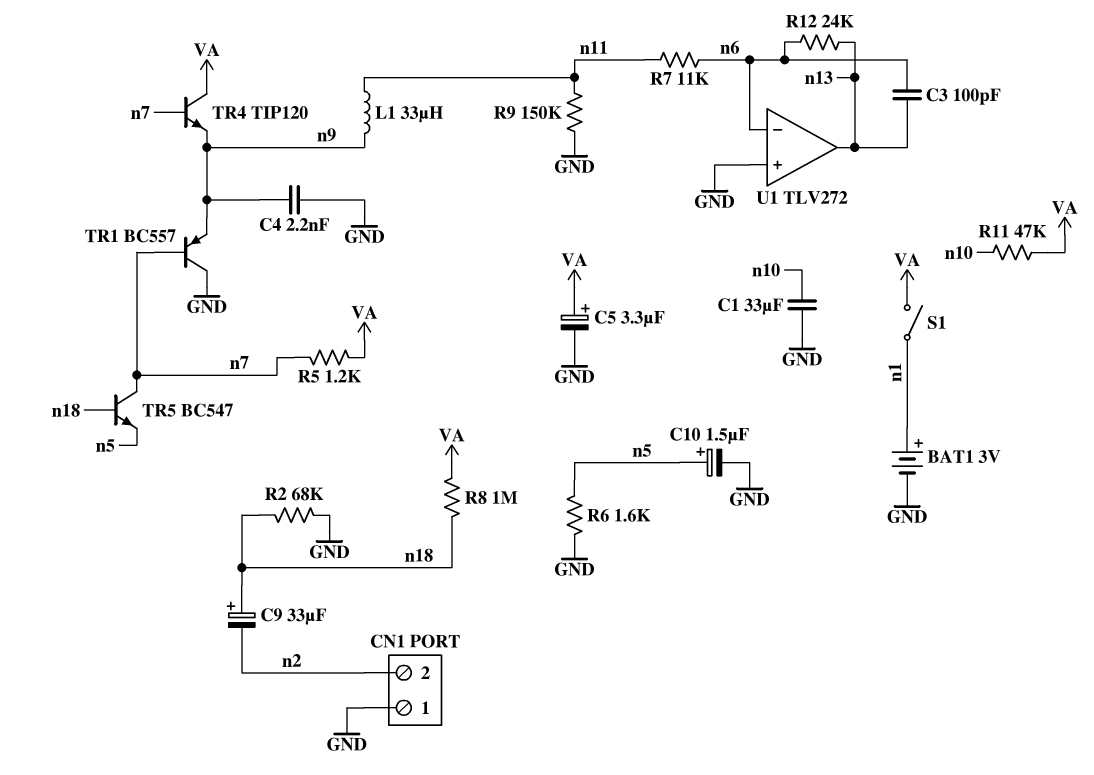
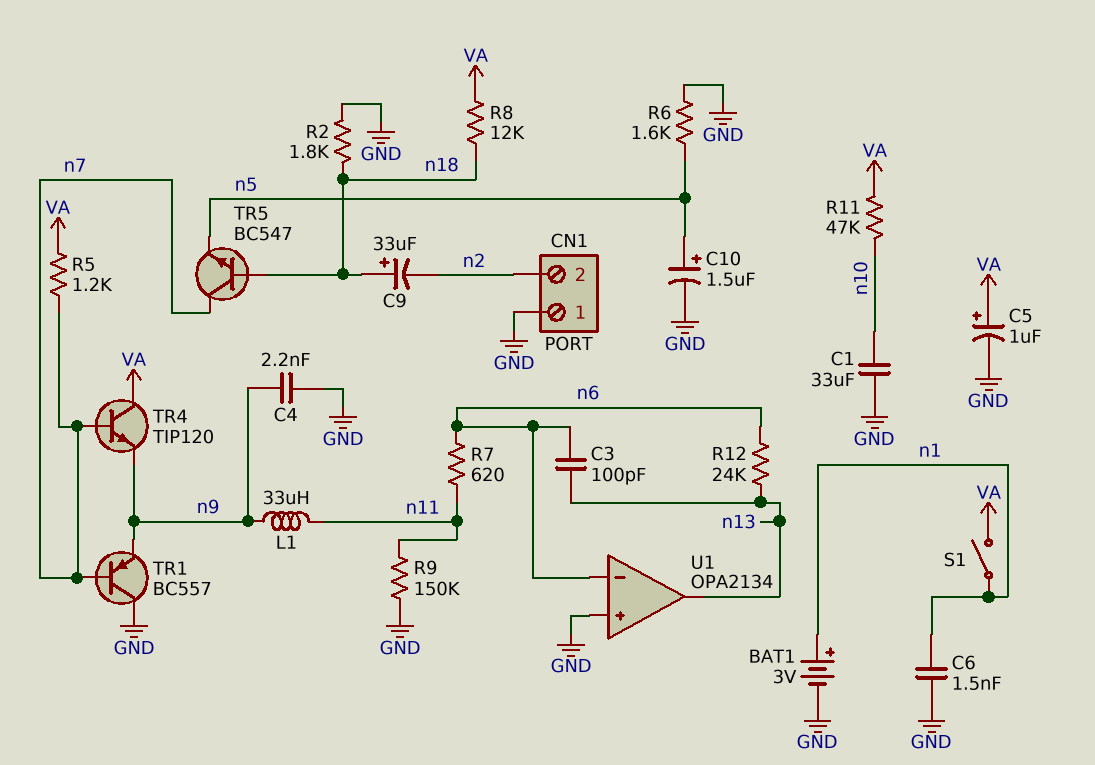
C5: 3.3uF (plus VA, minus GND) -> 1uF (plus VA, minus GND)
C6: none -> 1.5nF (GND, n1)
R2: 68k (GND, n18) -> 1.8k (GND, n18)
R7: 11k (n6, n11) -> 620 (n6, n11)
R8: 1M (VA, n18) -> 12k (VA, n18)
U1: TLV272 -> OPA2134

